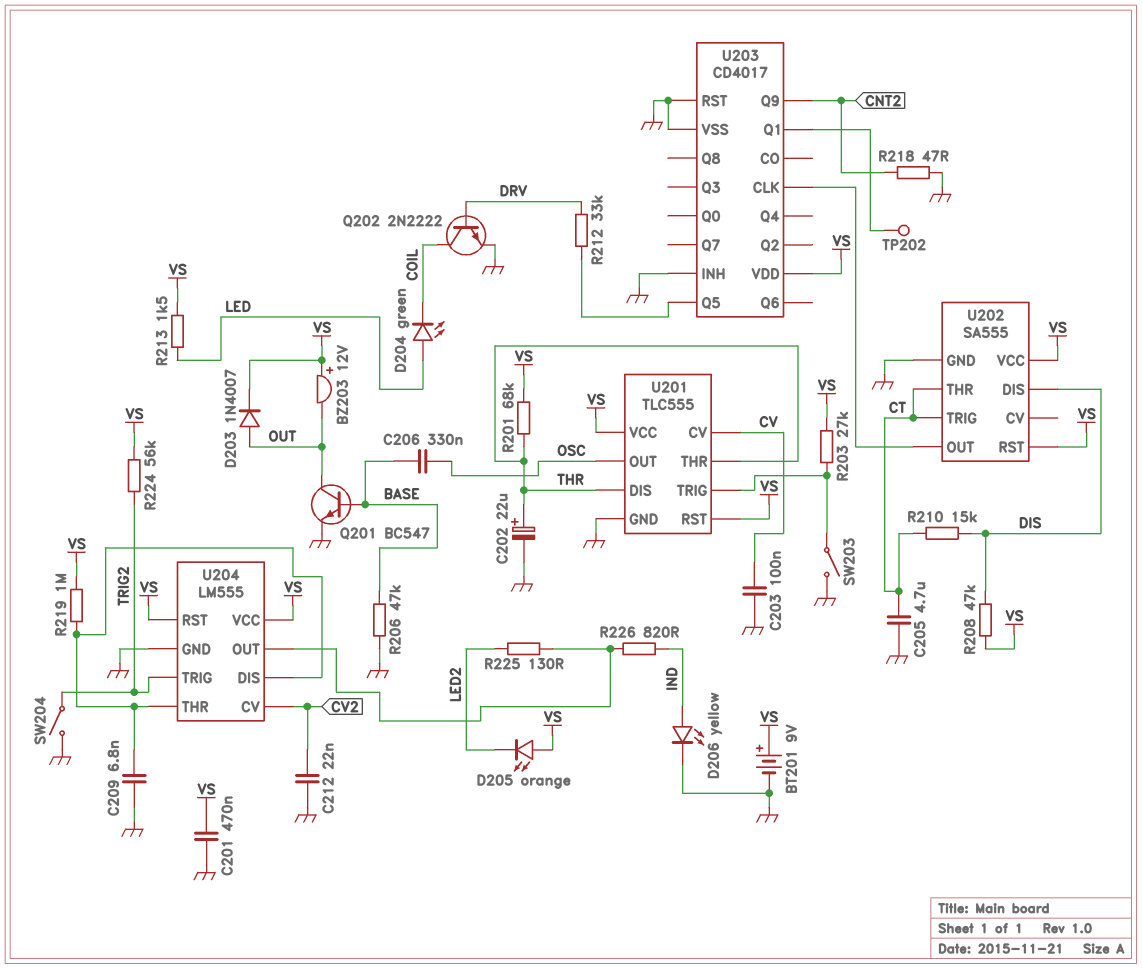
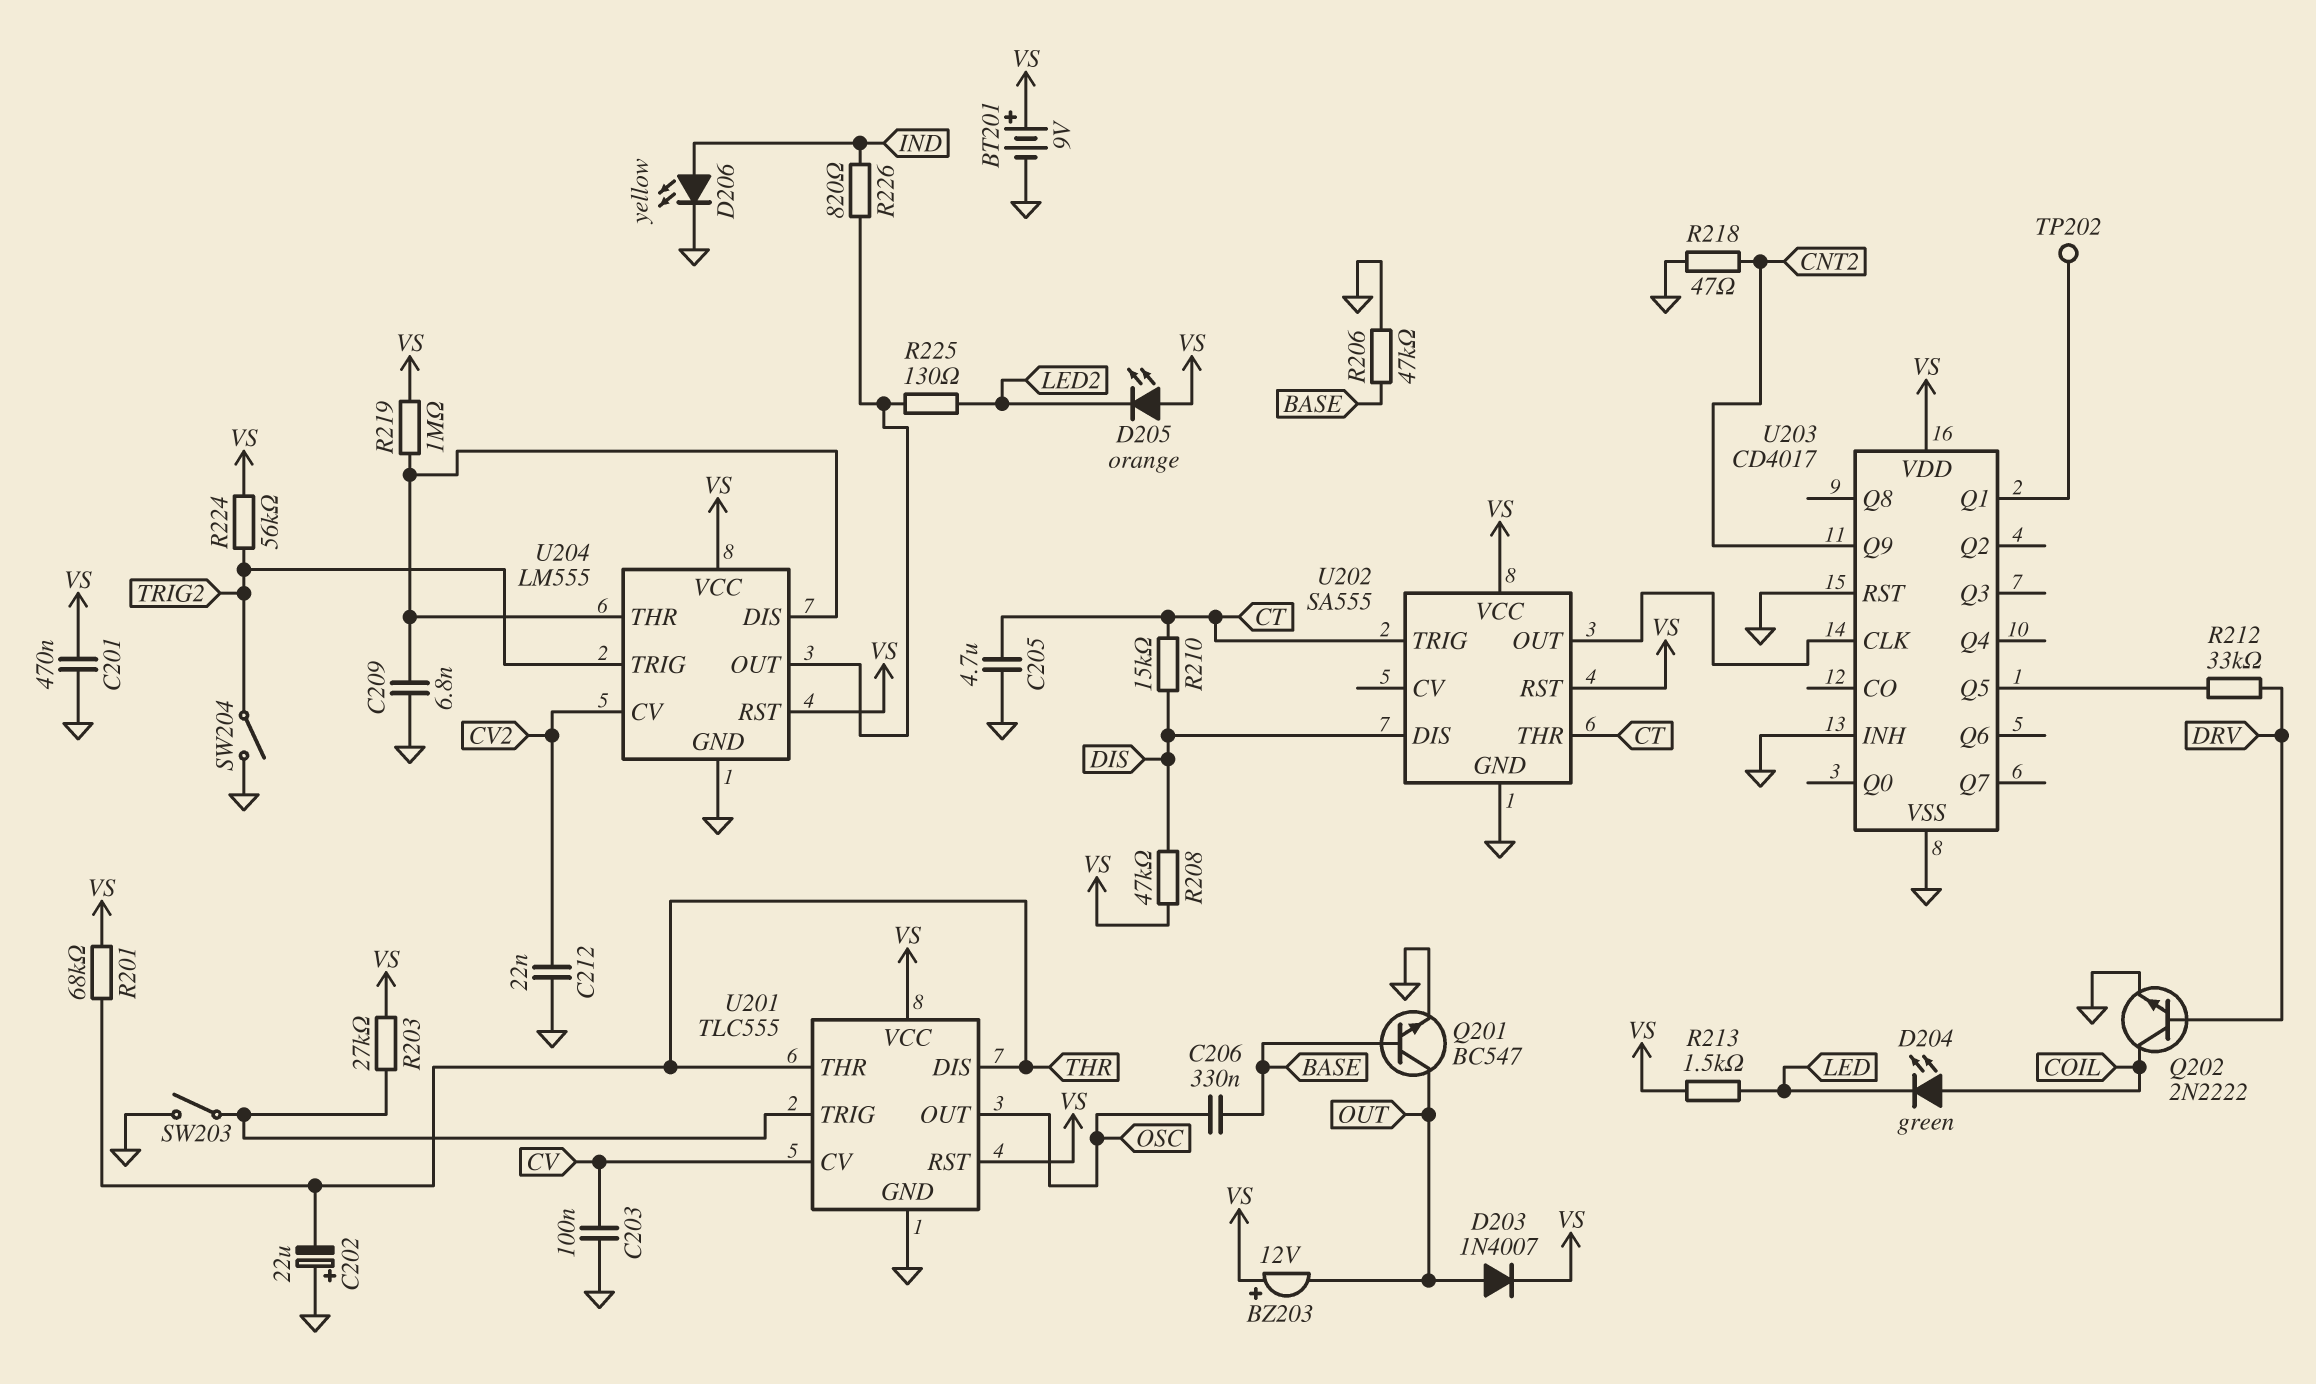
C202: 22uF (plus THR, minus GND) -> 22uF (plus GND, minus THR)
D204: LED green (A LED, K COIL) -> LED green (A COIL, K LED)

